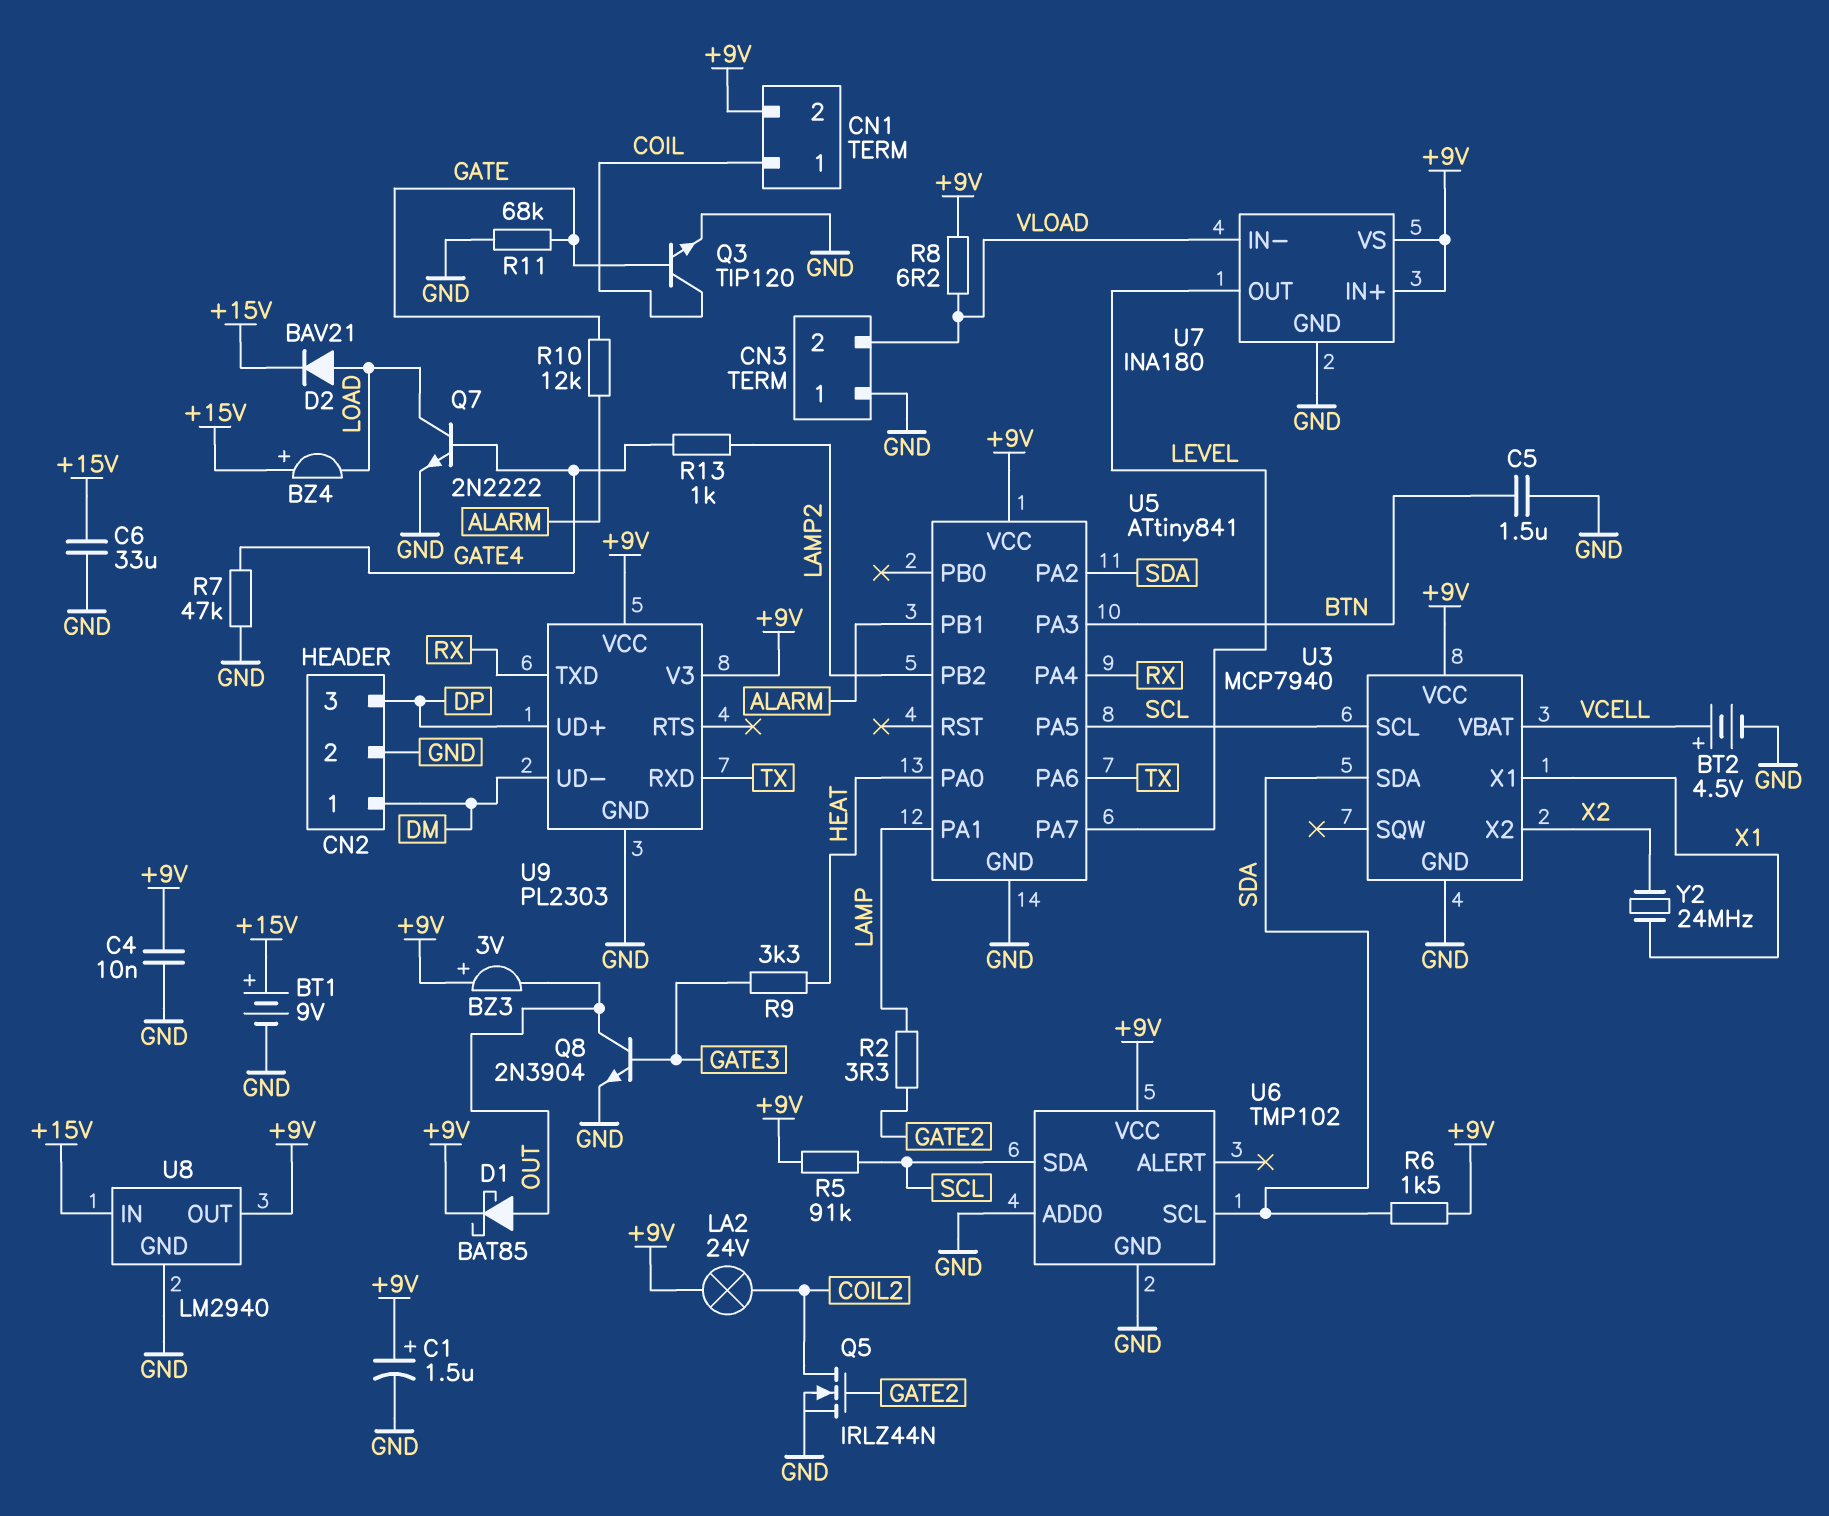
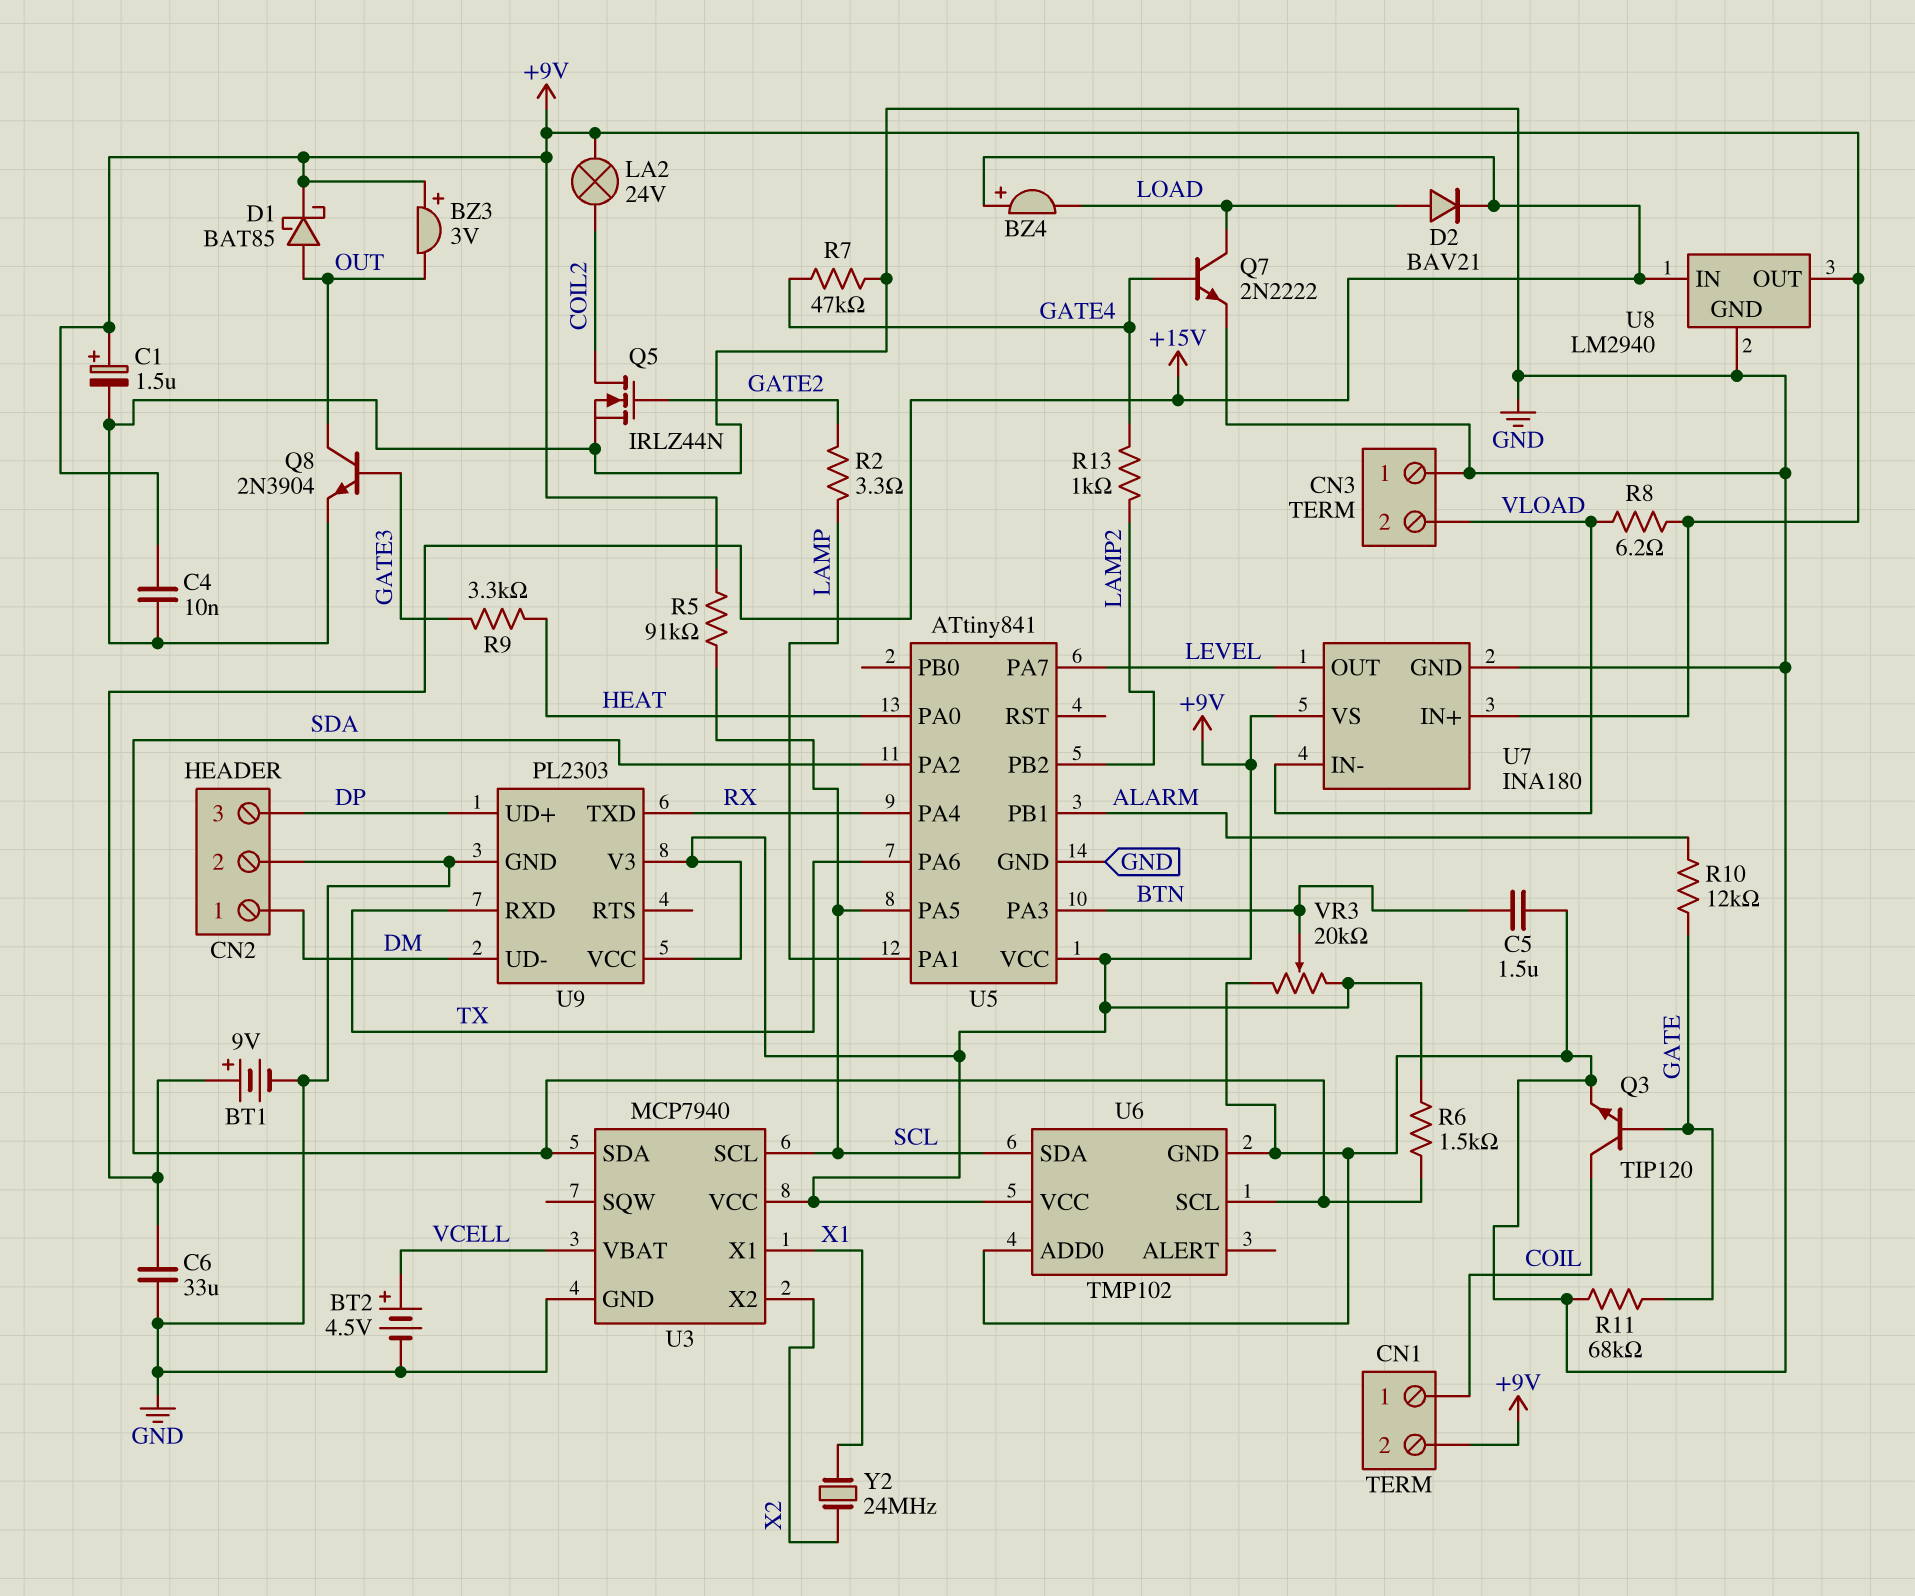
VR3: none -> 20k (+9V, GND, wiper BTN)

